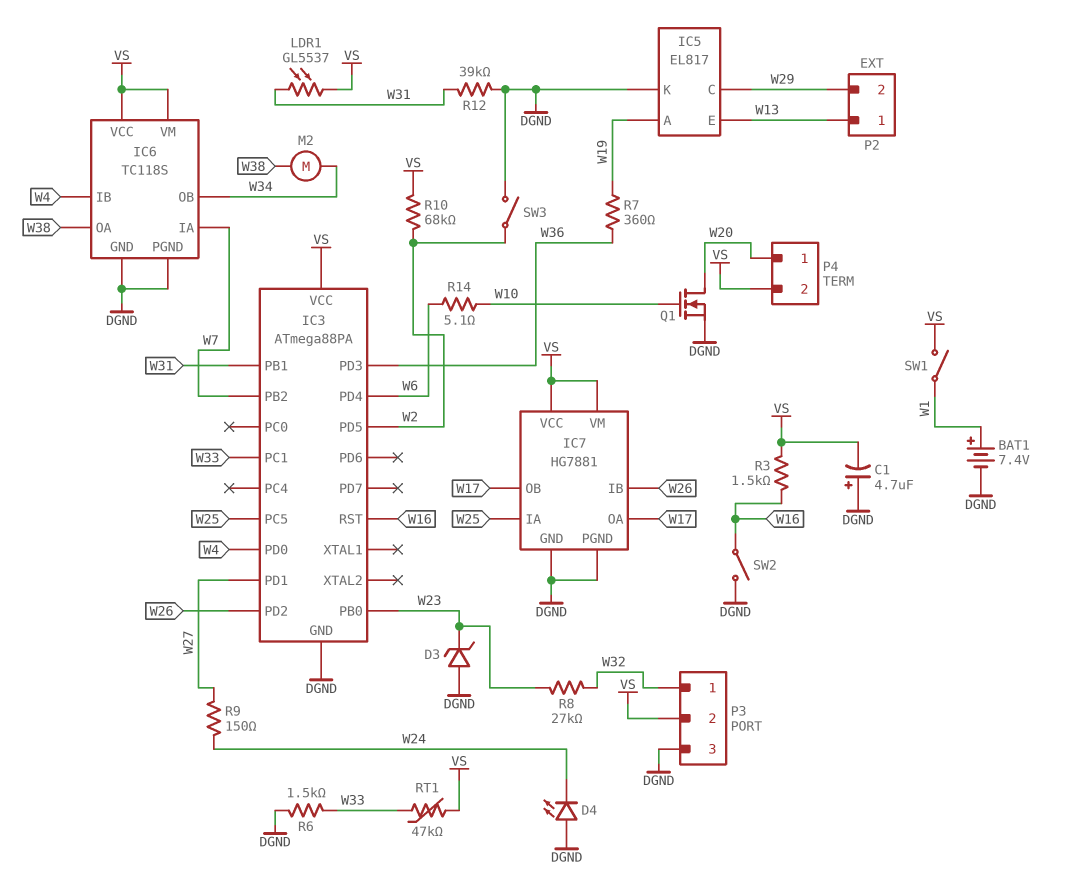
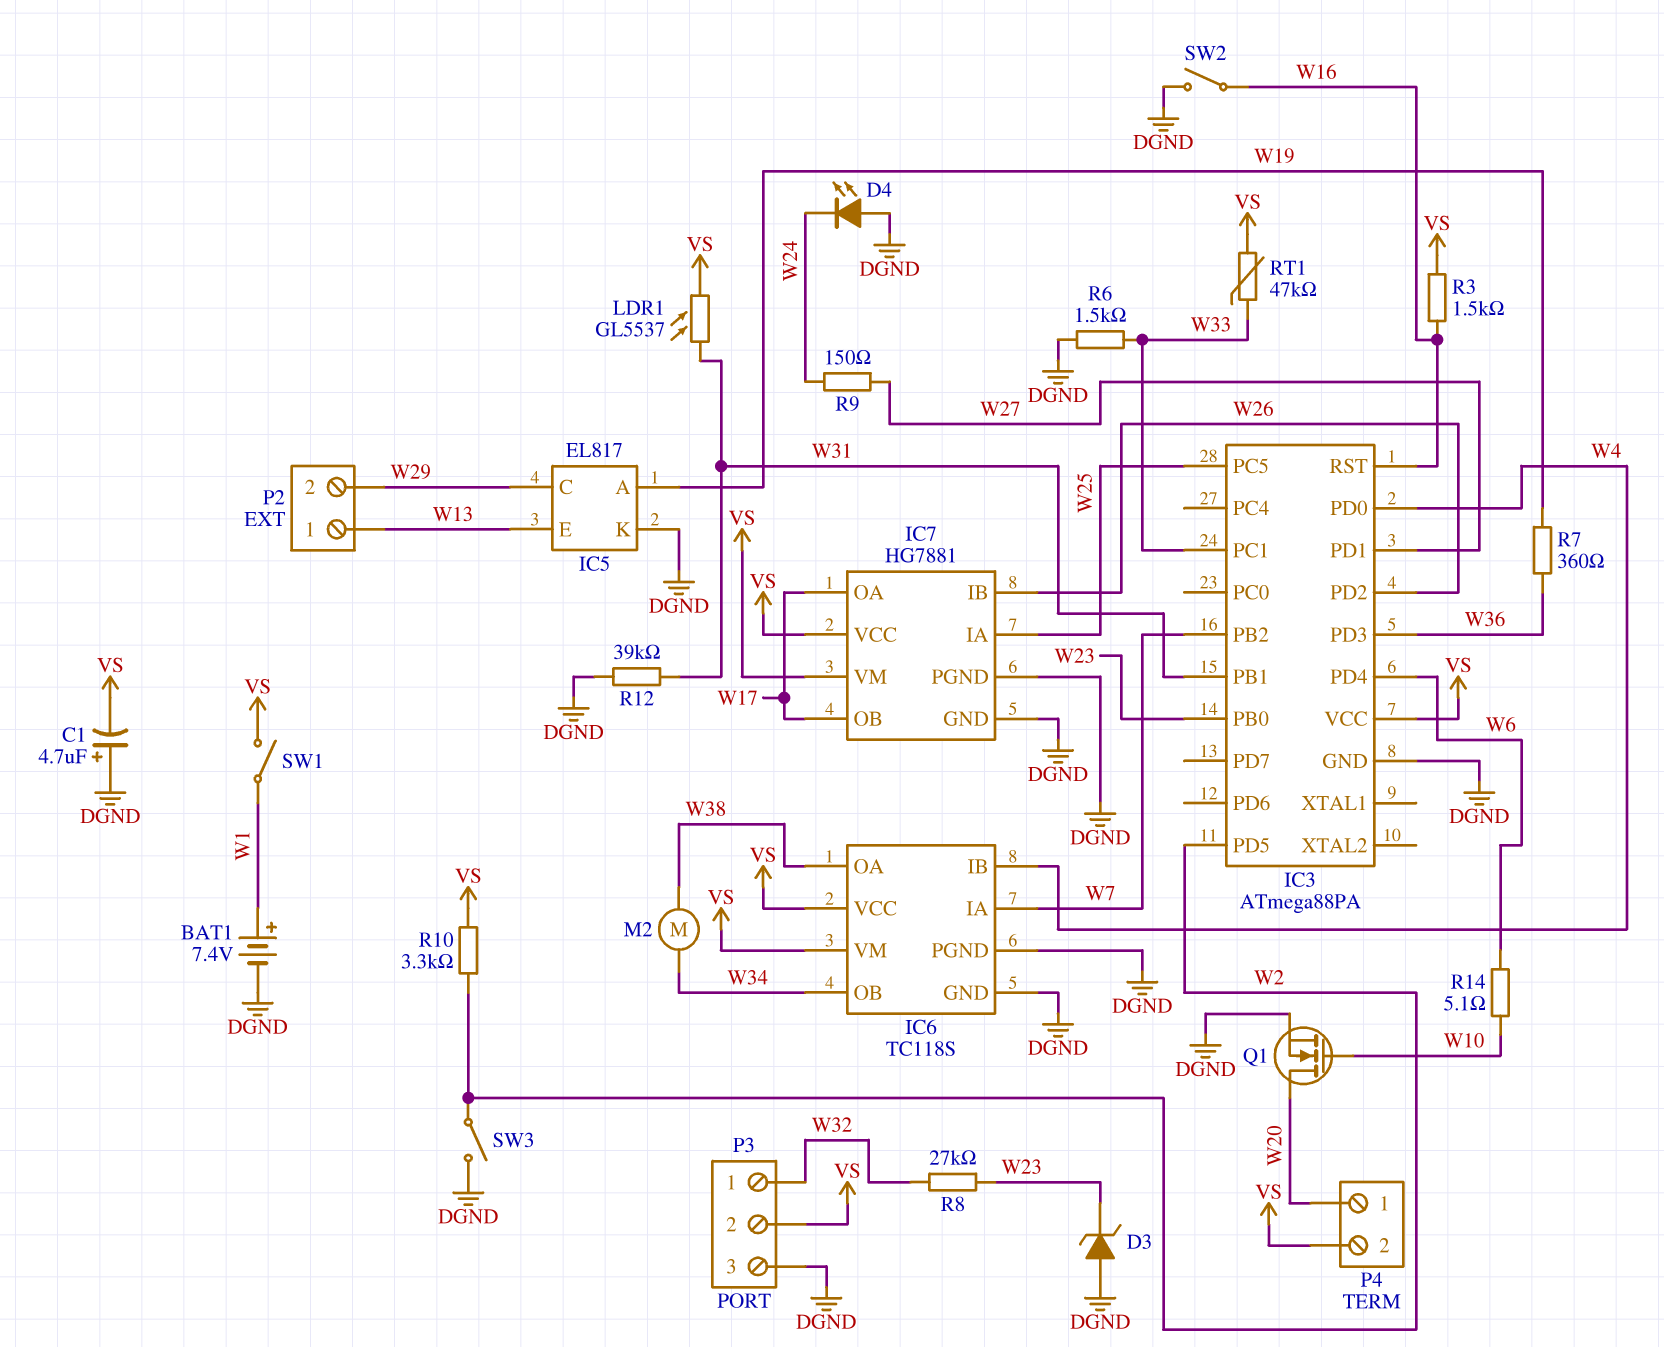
R10: 68k (VS, W2) -> 3.3k (VS, W2)

